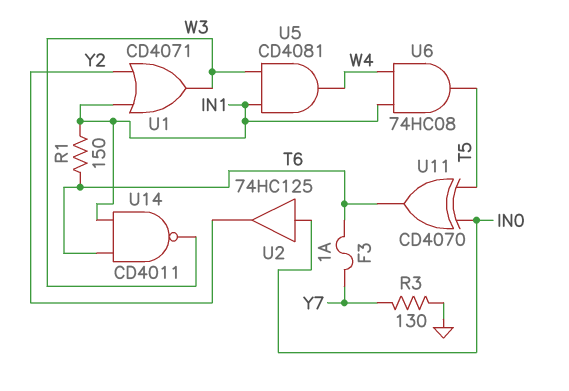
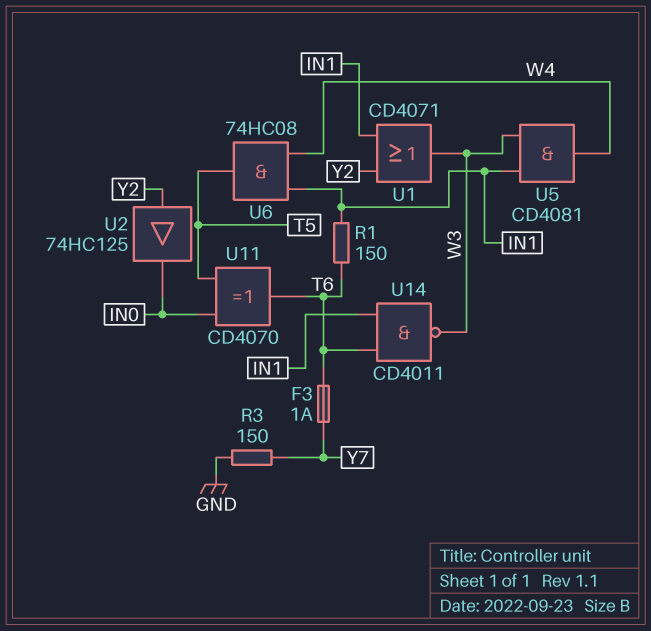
R3: 130 (GND, Y7) -> 150 (GND, Y7)
U2: buffer 74HC125 (in IN0, out Y2) -> buffer 74HC125 (in Y2, out IN0)

